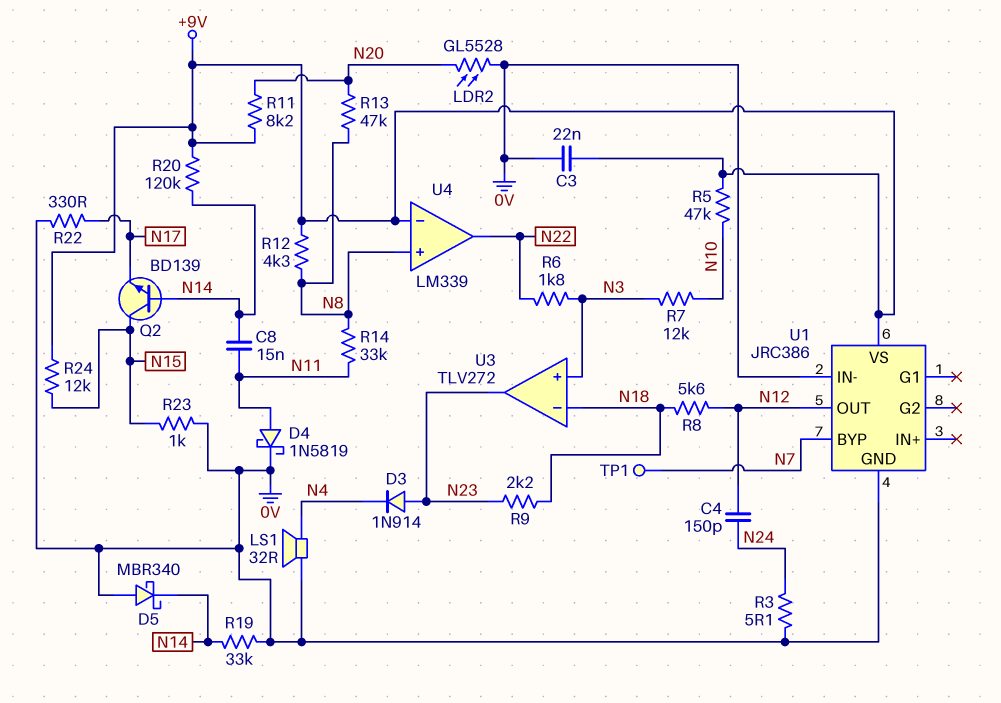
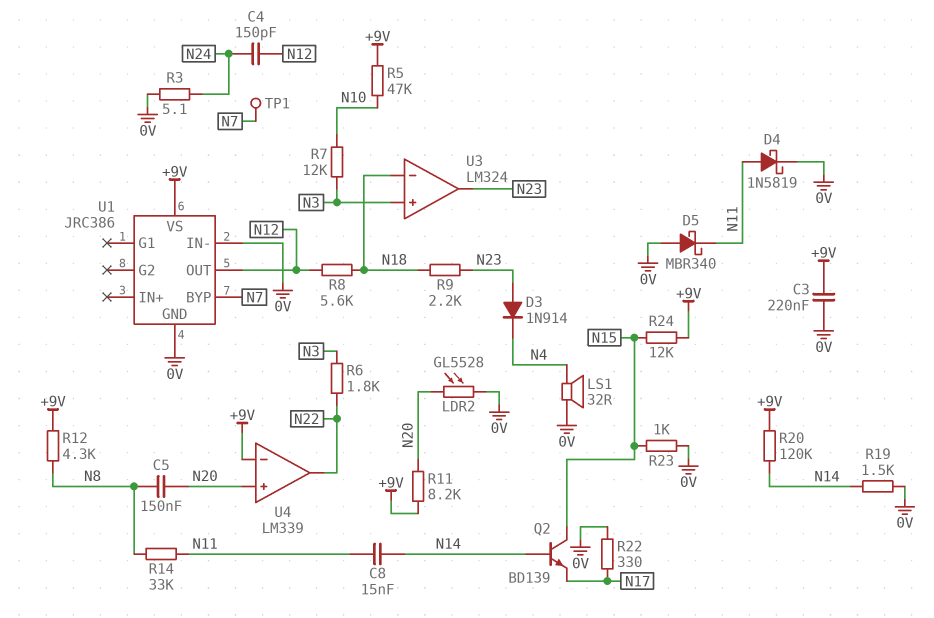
C3: 22nF (+9V, 0V) -> 220nF (+9V, 0V)
C5: none -> 150nF (N8, N20)
D5: schottky MBR340 (A 0V, K N14) -> schottky MBR340 (A 0V, K N11)
R13: 47k (N8, N20) -> none
R19: 33k (0V, N14) -> 1.5k (0V, N14)
U3: TLV272 -> LM324
U4 pin in+: N8 -> N20

